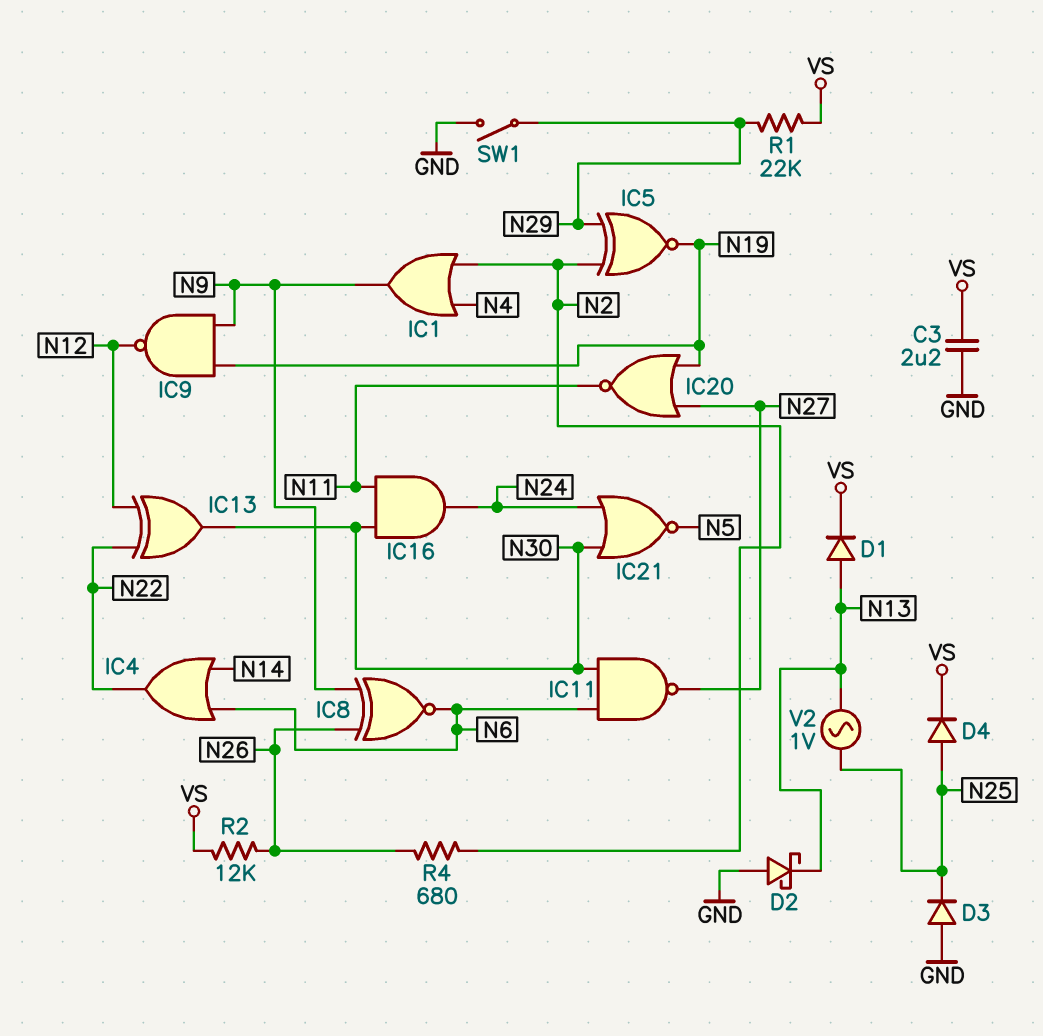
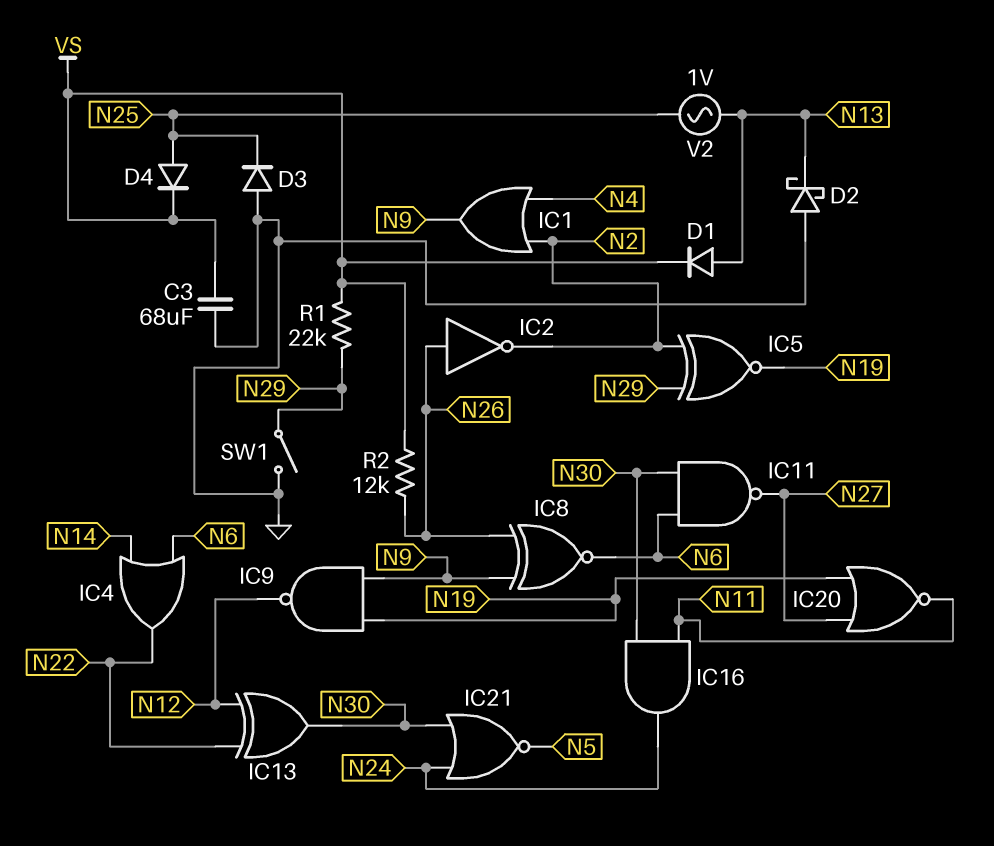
C3: 2.2uF (GND, VS) -> 68uF (GND, VS)
IC2: none -> NOT (in N26, out N2)
R4: 680 (N2, N26) -> none

